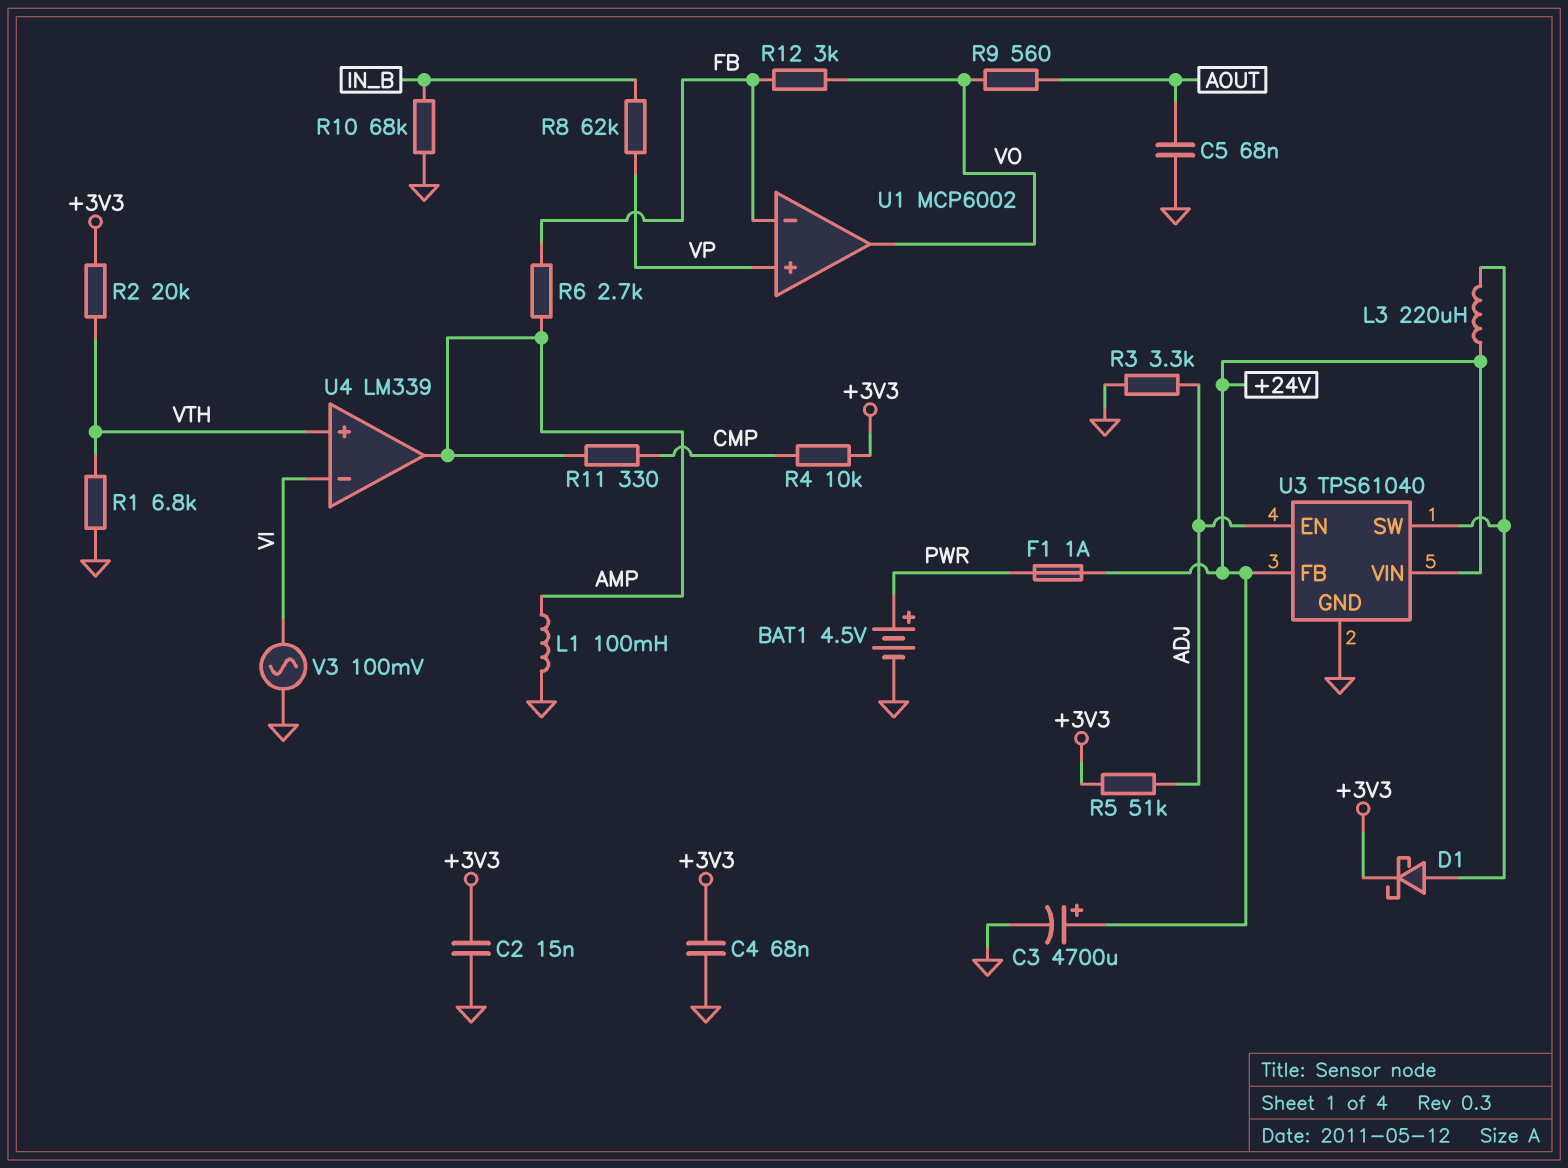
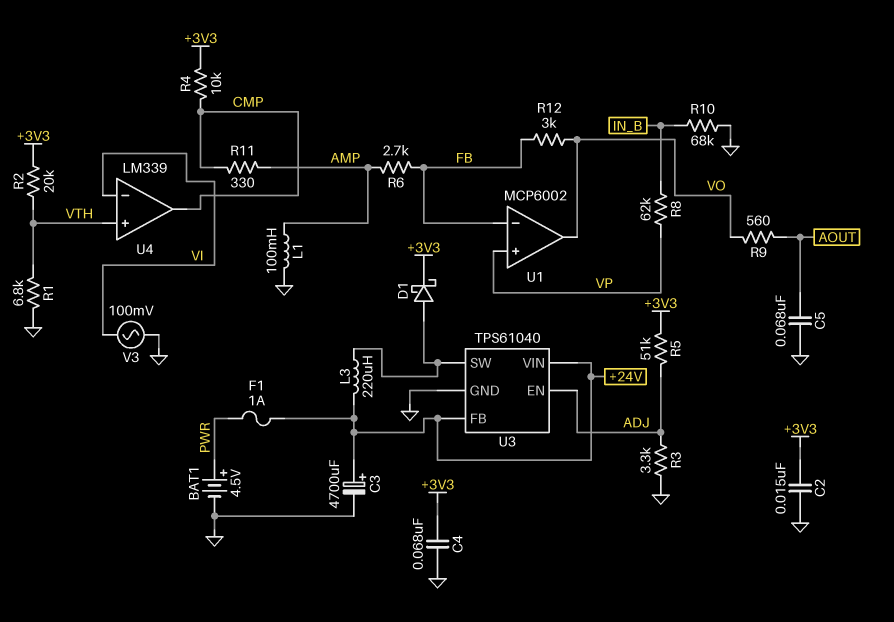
U4 pin out: AMP -> CMP

